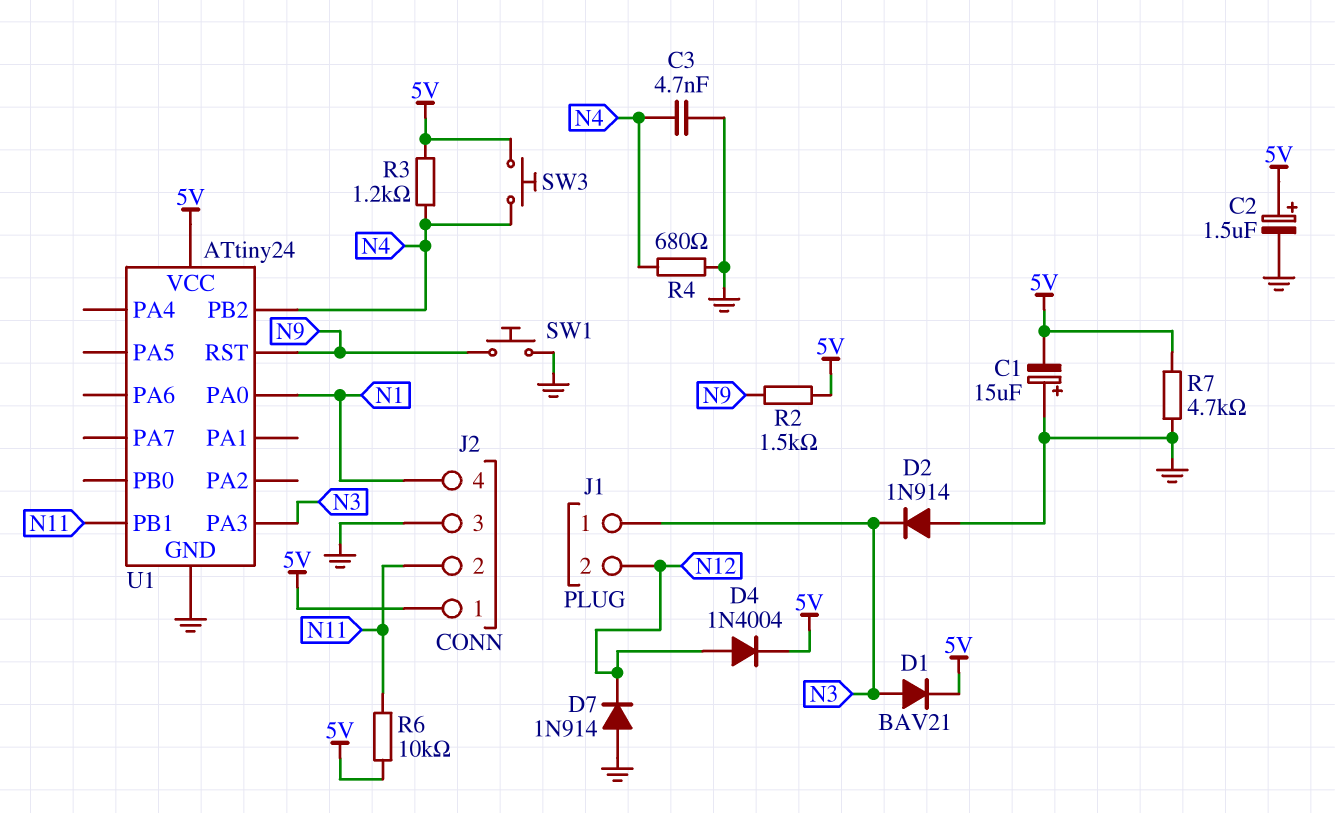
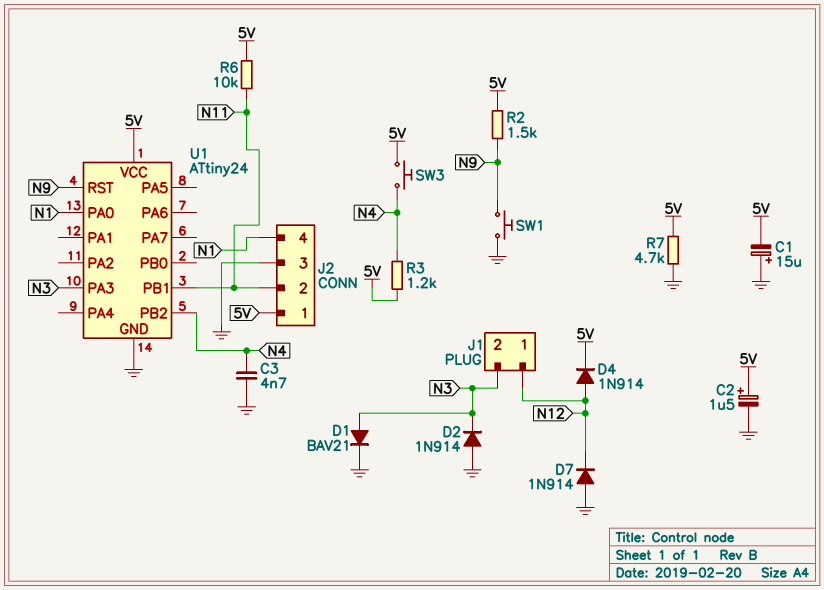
D1: diode BAV21 (A N3, K 5V) -> diode BAV21 (A N3, K GND)
D4: diode 1N4004 (A N12, K 5V) -> diode 1N914 (A N12, K 5V)
J1 pin 1: N3 -> N12
J1 pin 2: N12 -> N3
R4: 680 (GND, N4) -> none

